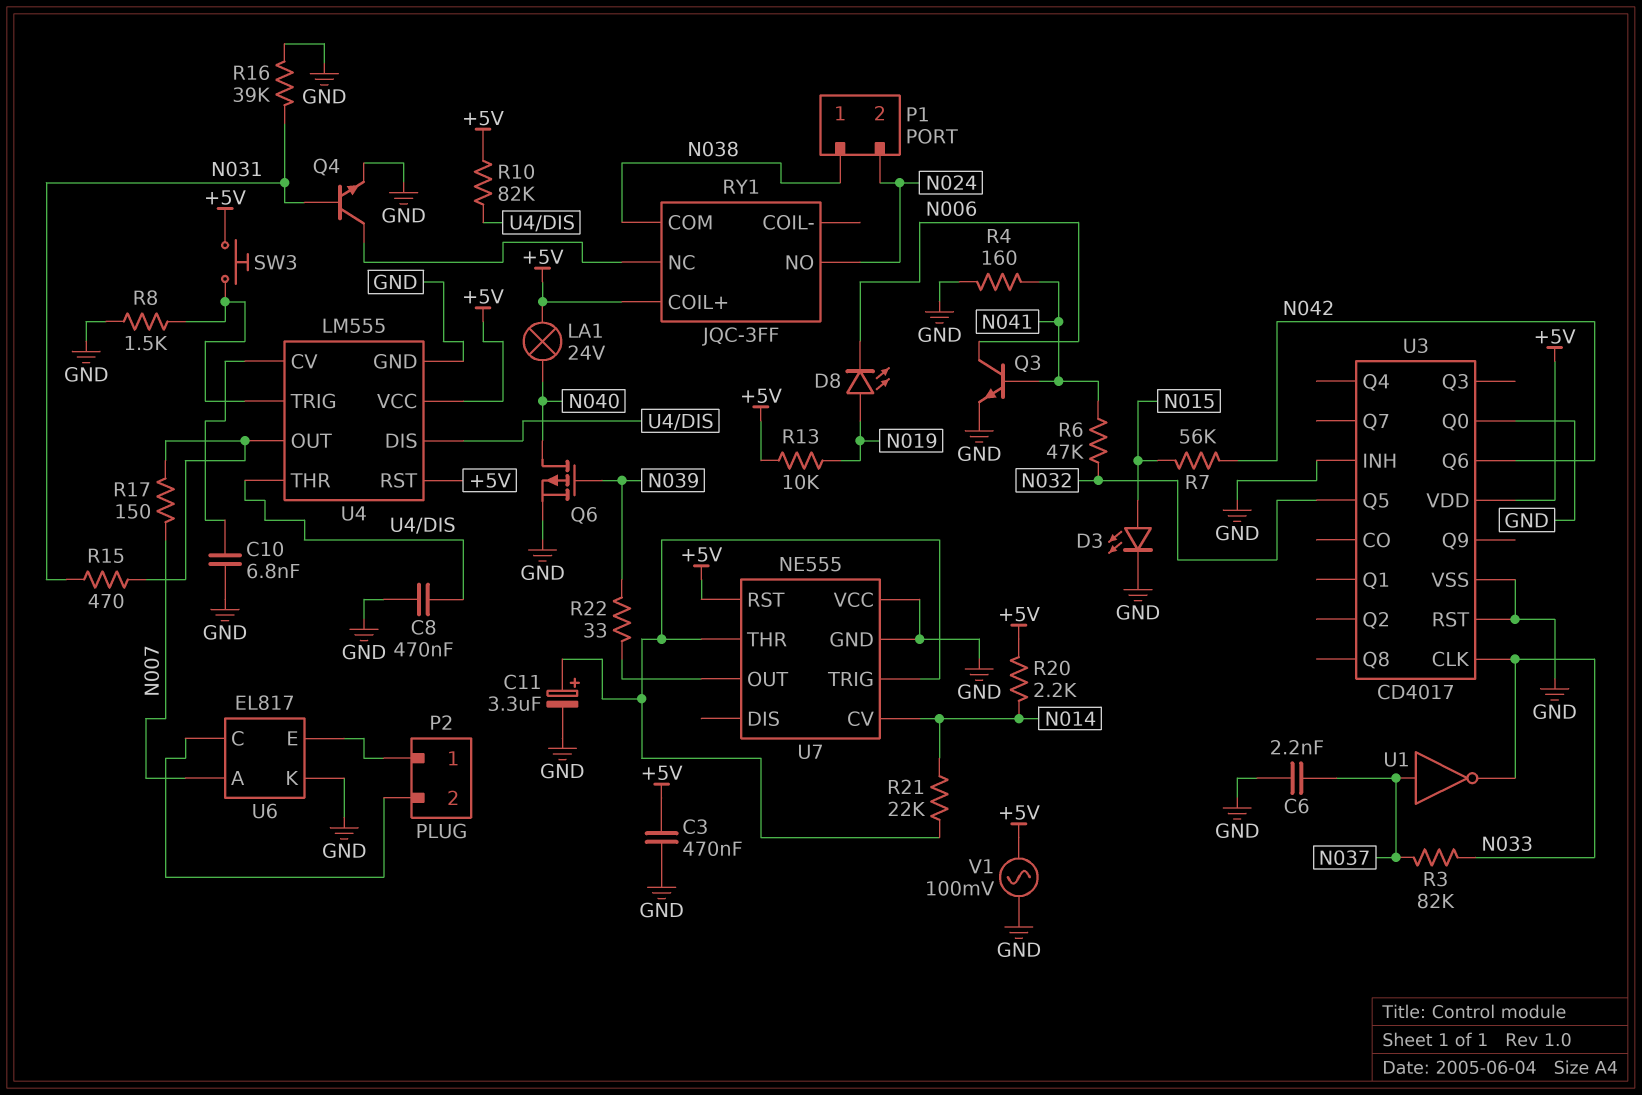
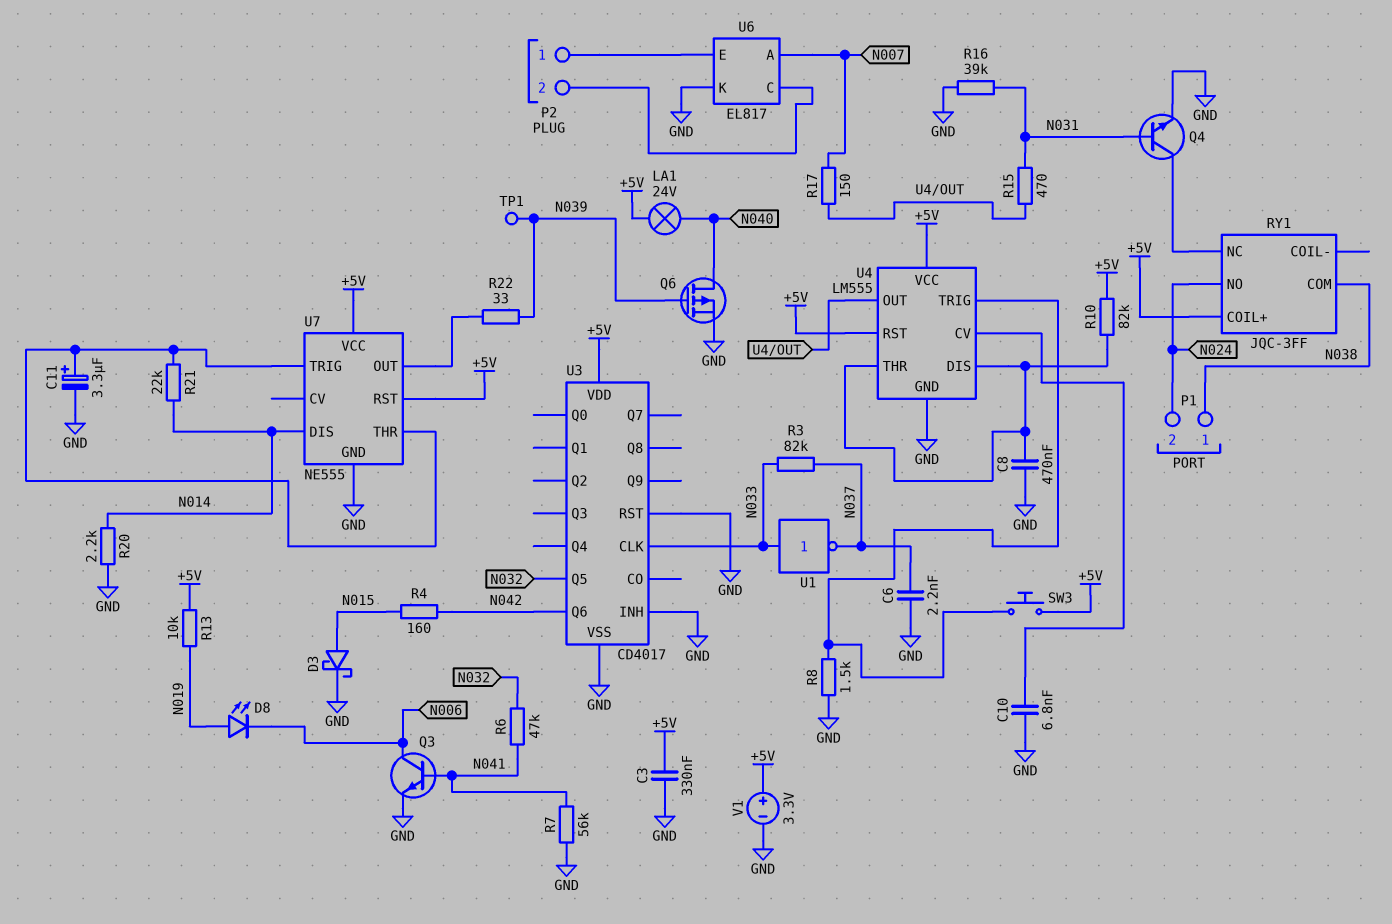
C3: 470nF (+5V, GND) -> 330nF (+5V, GND)
D3: LED (A N015, K GND) -> schottky (A N015, K GND)
R4: 160 (GND, N041) -> 160 (N015, N042)
R7: 56k (N015, N042) -> 56k (GND, N041)
R20: 2.2k (+5V, N014) -> 2.2k (GND, N014)
TP1: none -> test point (N039)
U1: NOT (in N037, out N033) -> NOT (in N033, out N037)
U3 pin Q0: GND -> none
U7 pin CV: N014 -> none
U7 pin DIS: none -> N014
U7 pin VCC: GND -> +5V
V1: AC 100mV (+5V, GND) -> 3.3V (plus +5V, minus GND)

